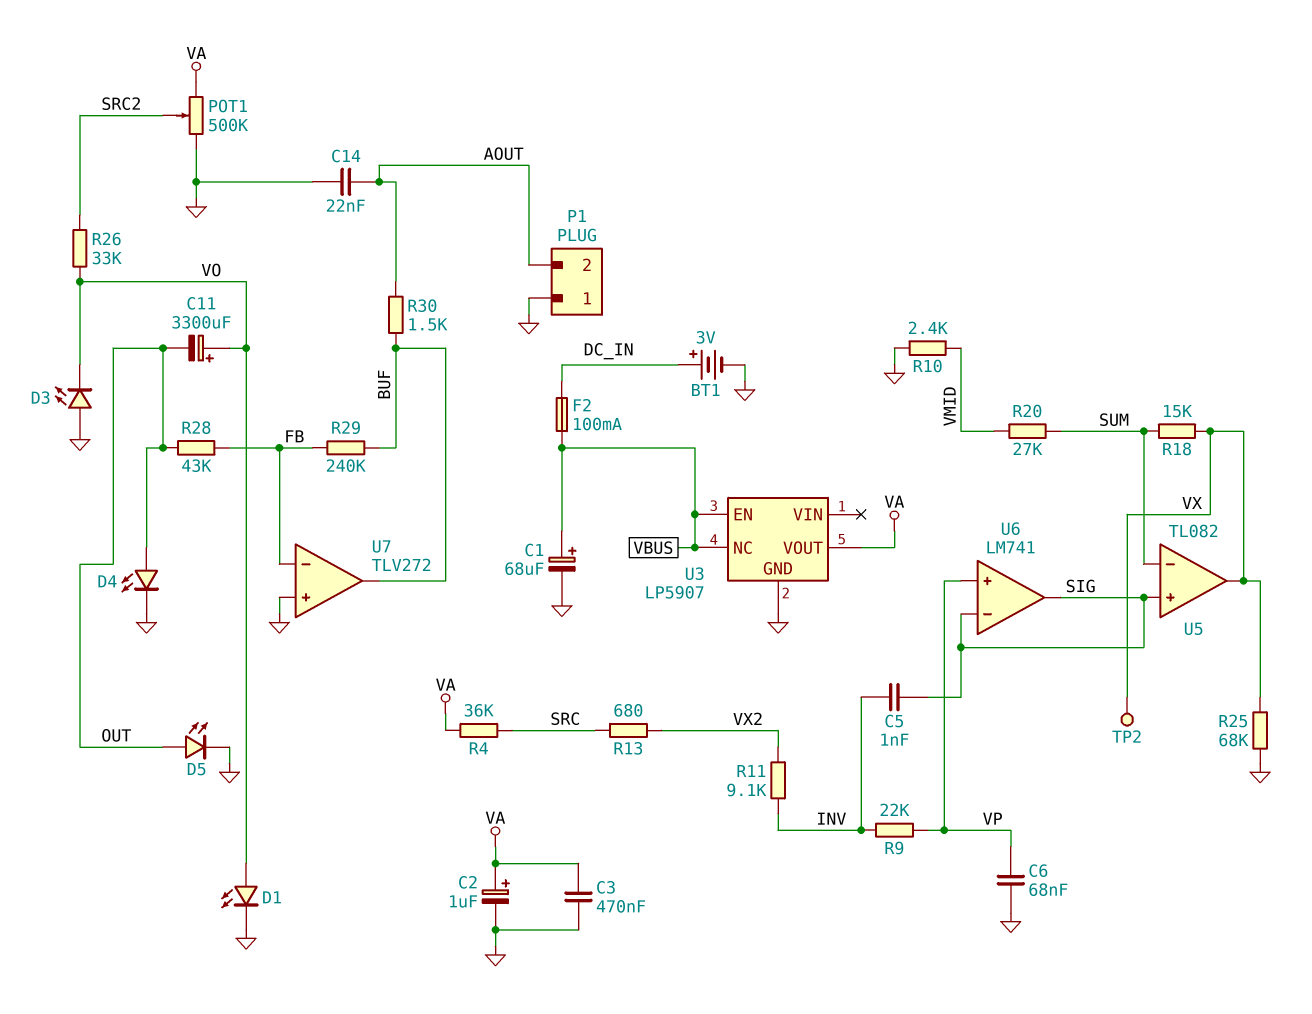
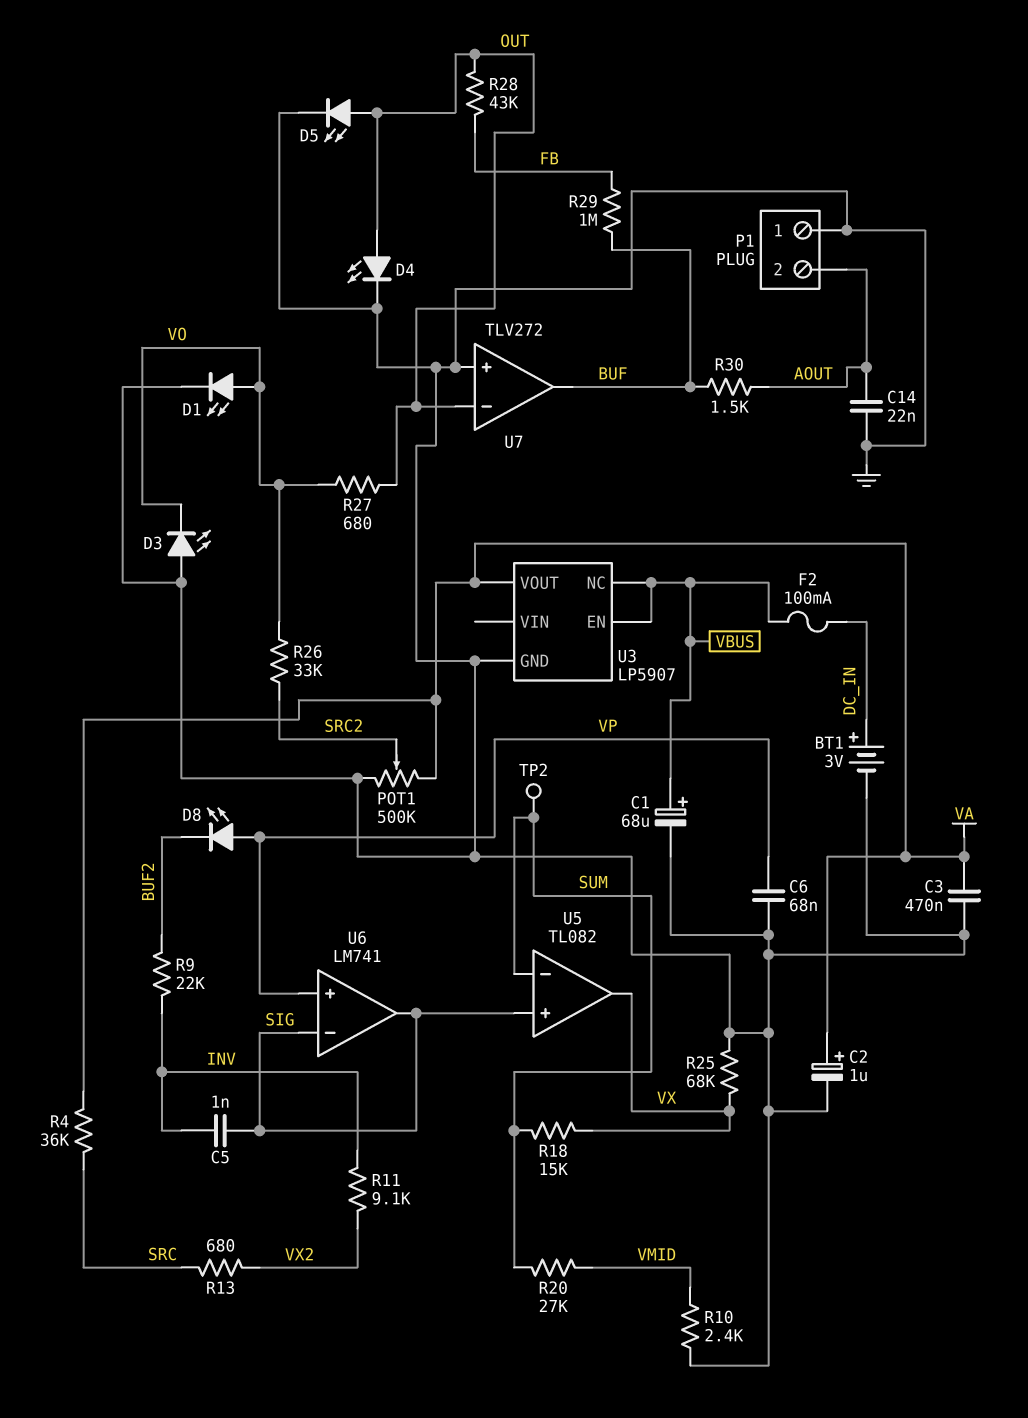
C11: 3300uF (plus VO, minus OUT) -> none
D8: none -> LED (A VP, K BUF2)
R9: 22k (INV, VP) -> 22k (BUF2, INV)
R27: none -> 680 (OUT, VO)
R29: 240k (BUF, FB) -> 1M (BUF, FB)
TP2: test point (VX) -> test point (SUM)
U7 pin in-: FB -> OUT

